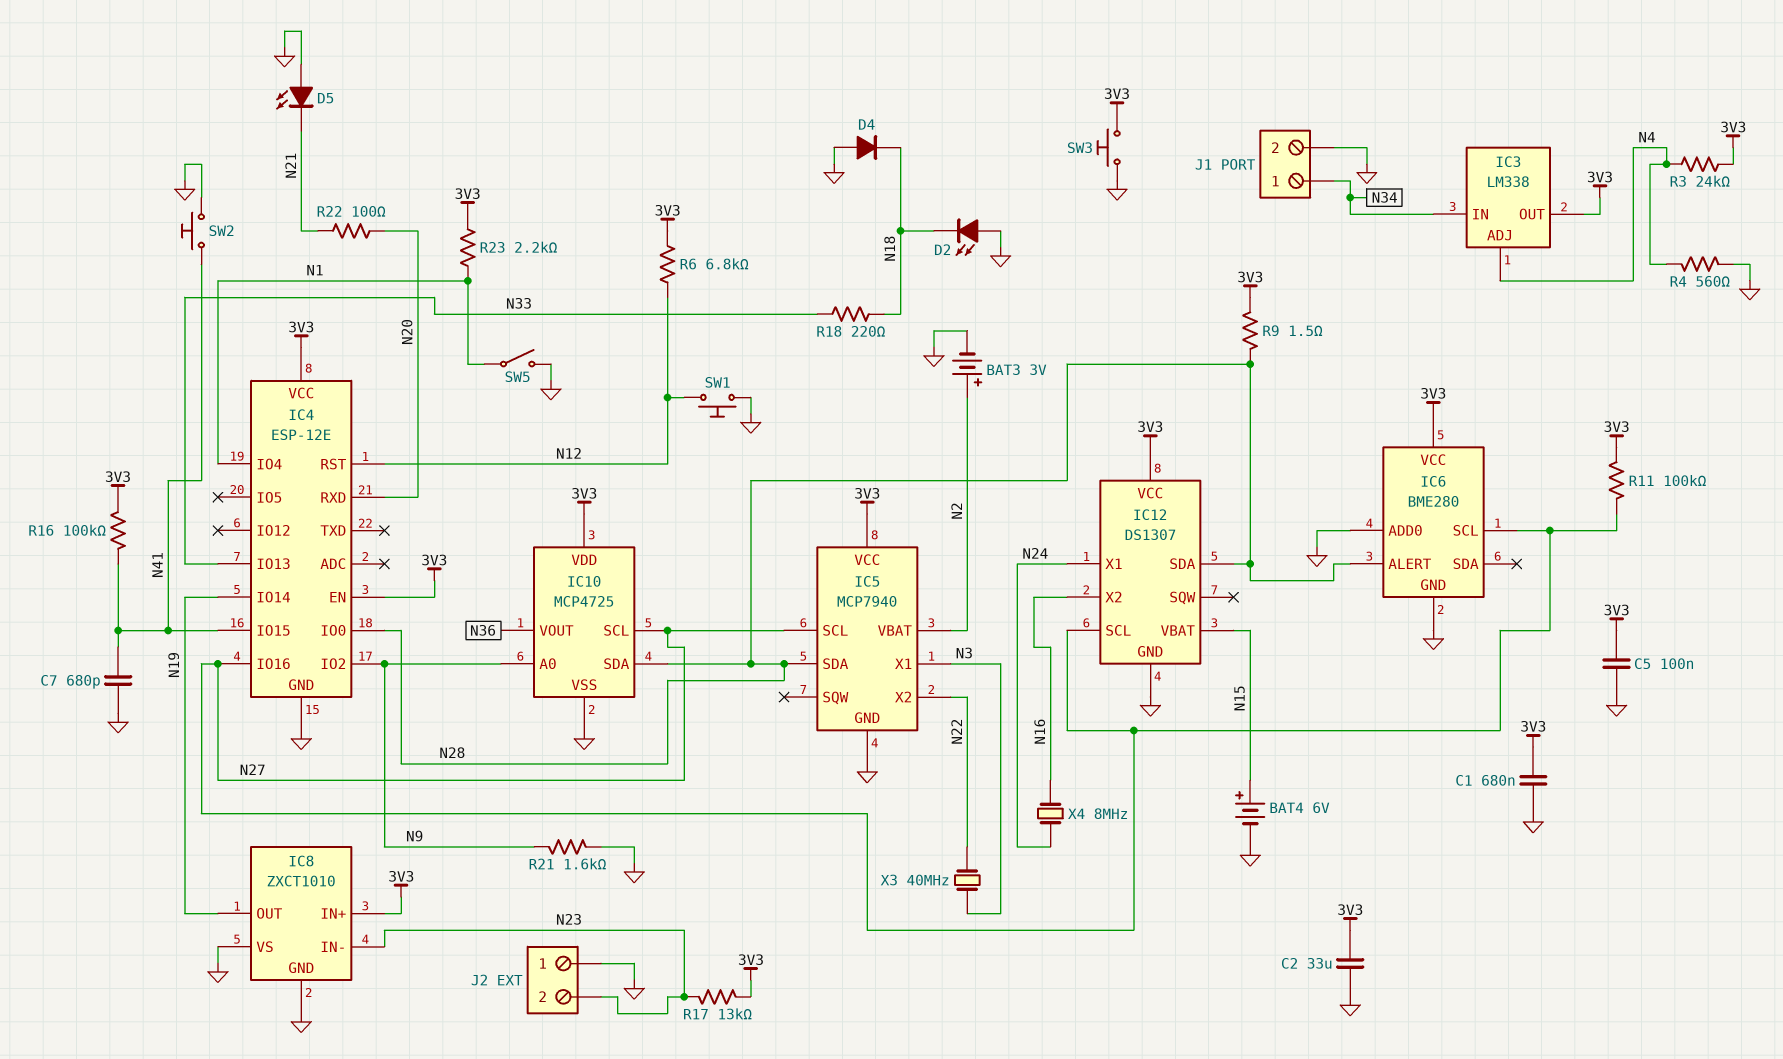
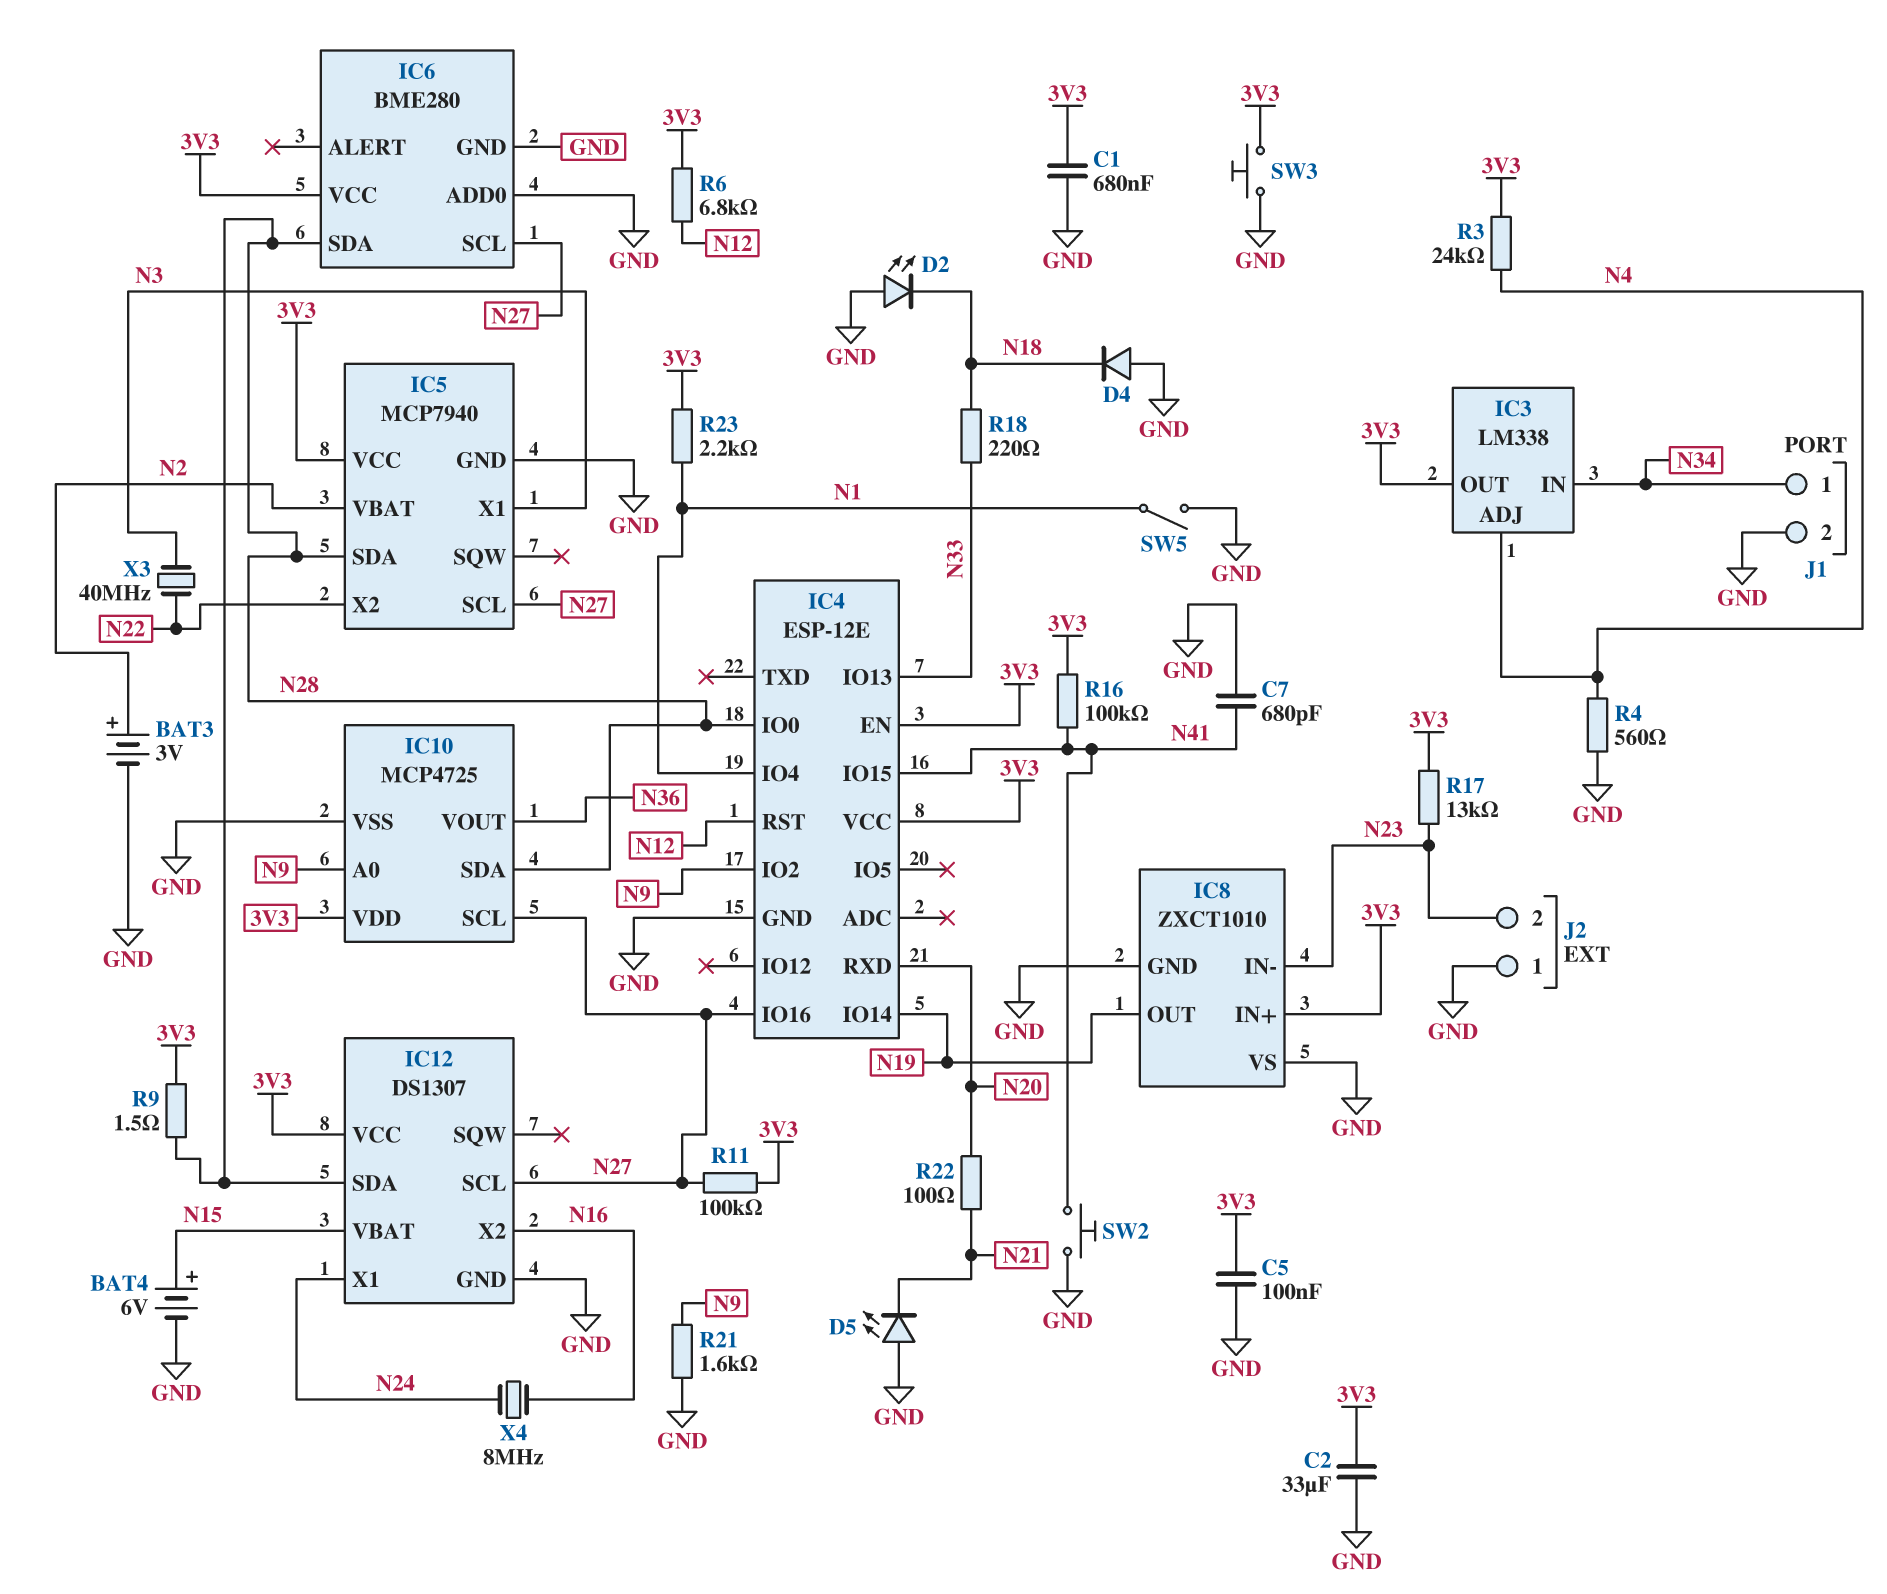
IC6 pin ALERT: N28 -> none
IC6 pin SDA: none -> N28
SW1: button (GND, N12) -> none

